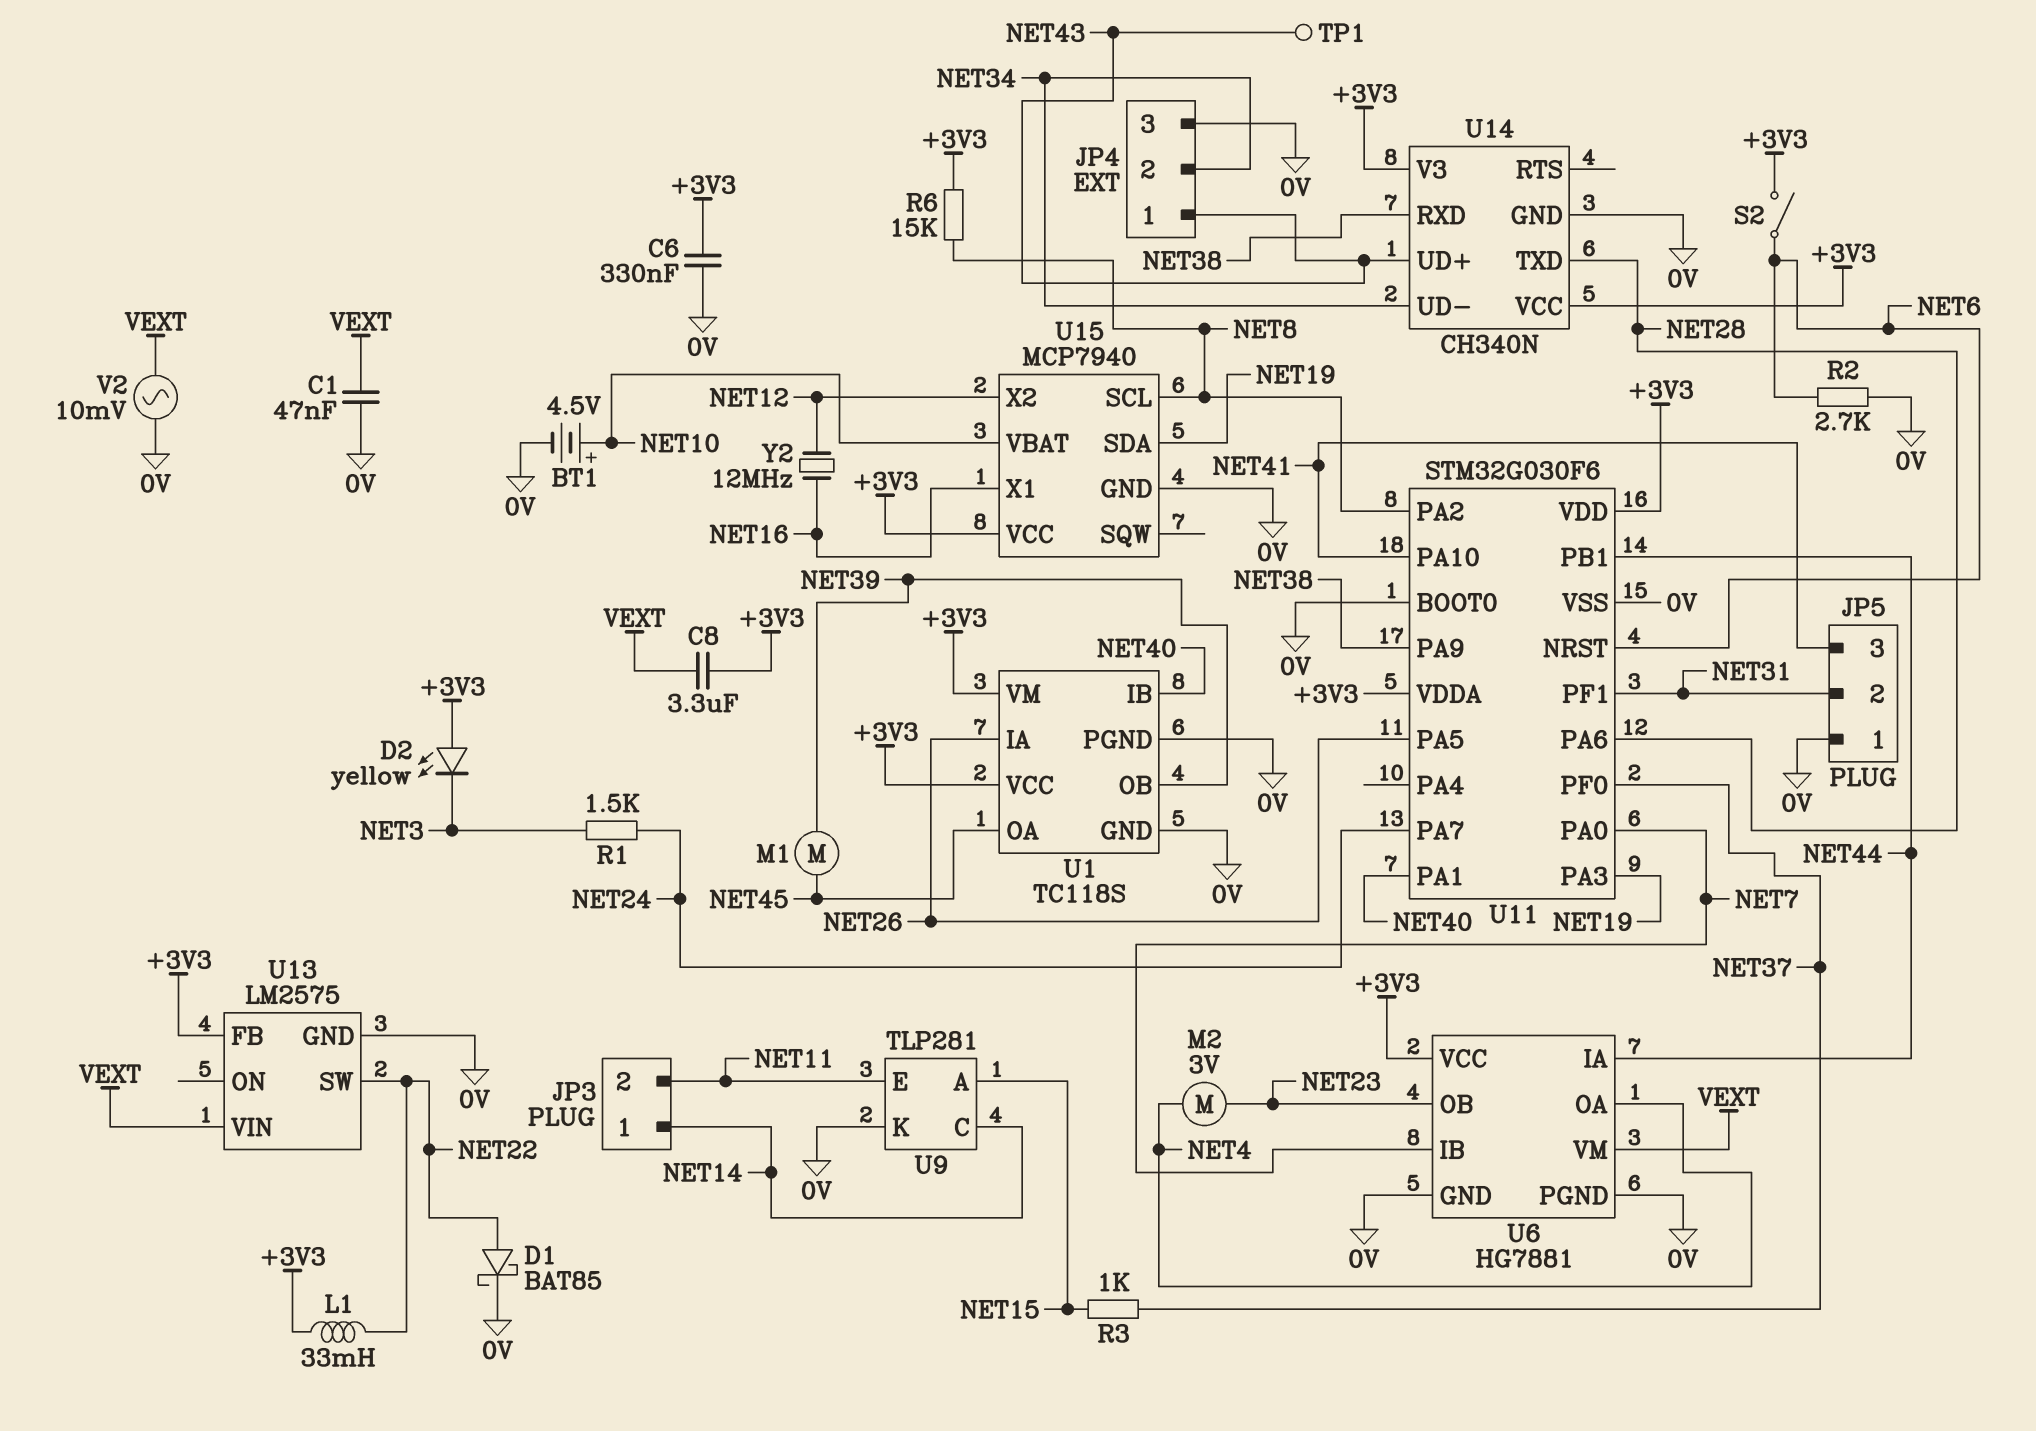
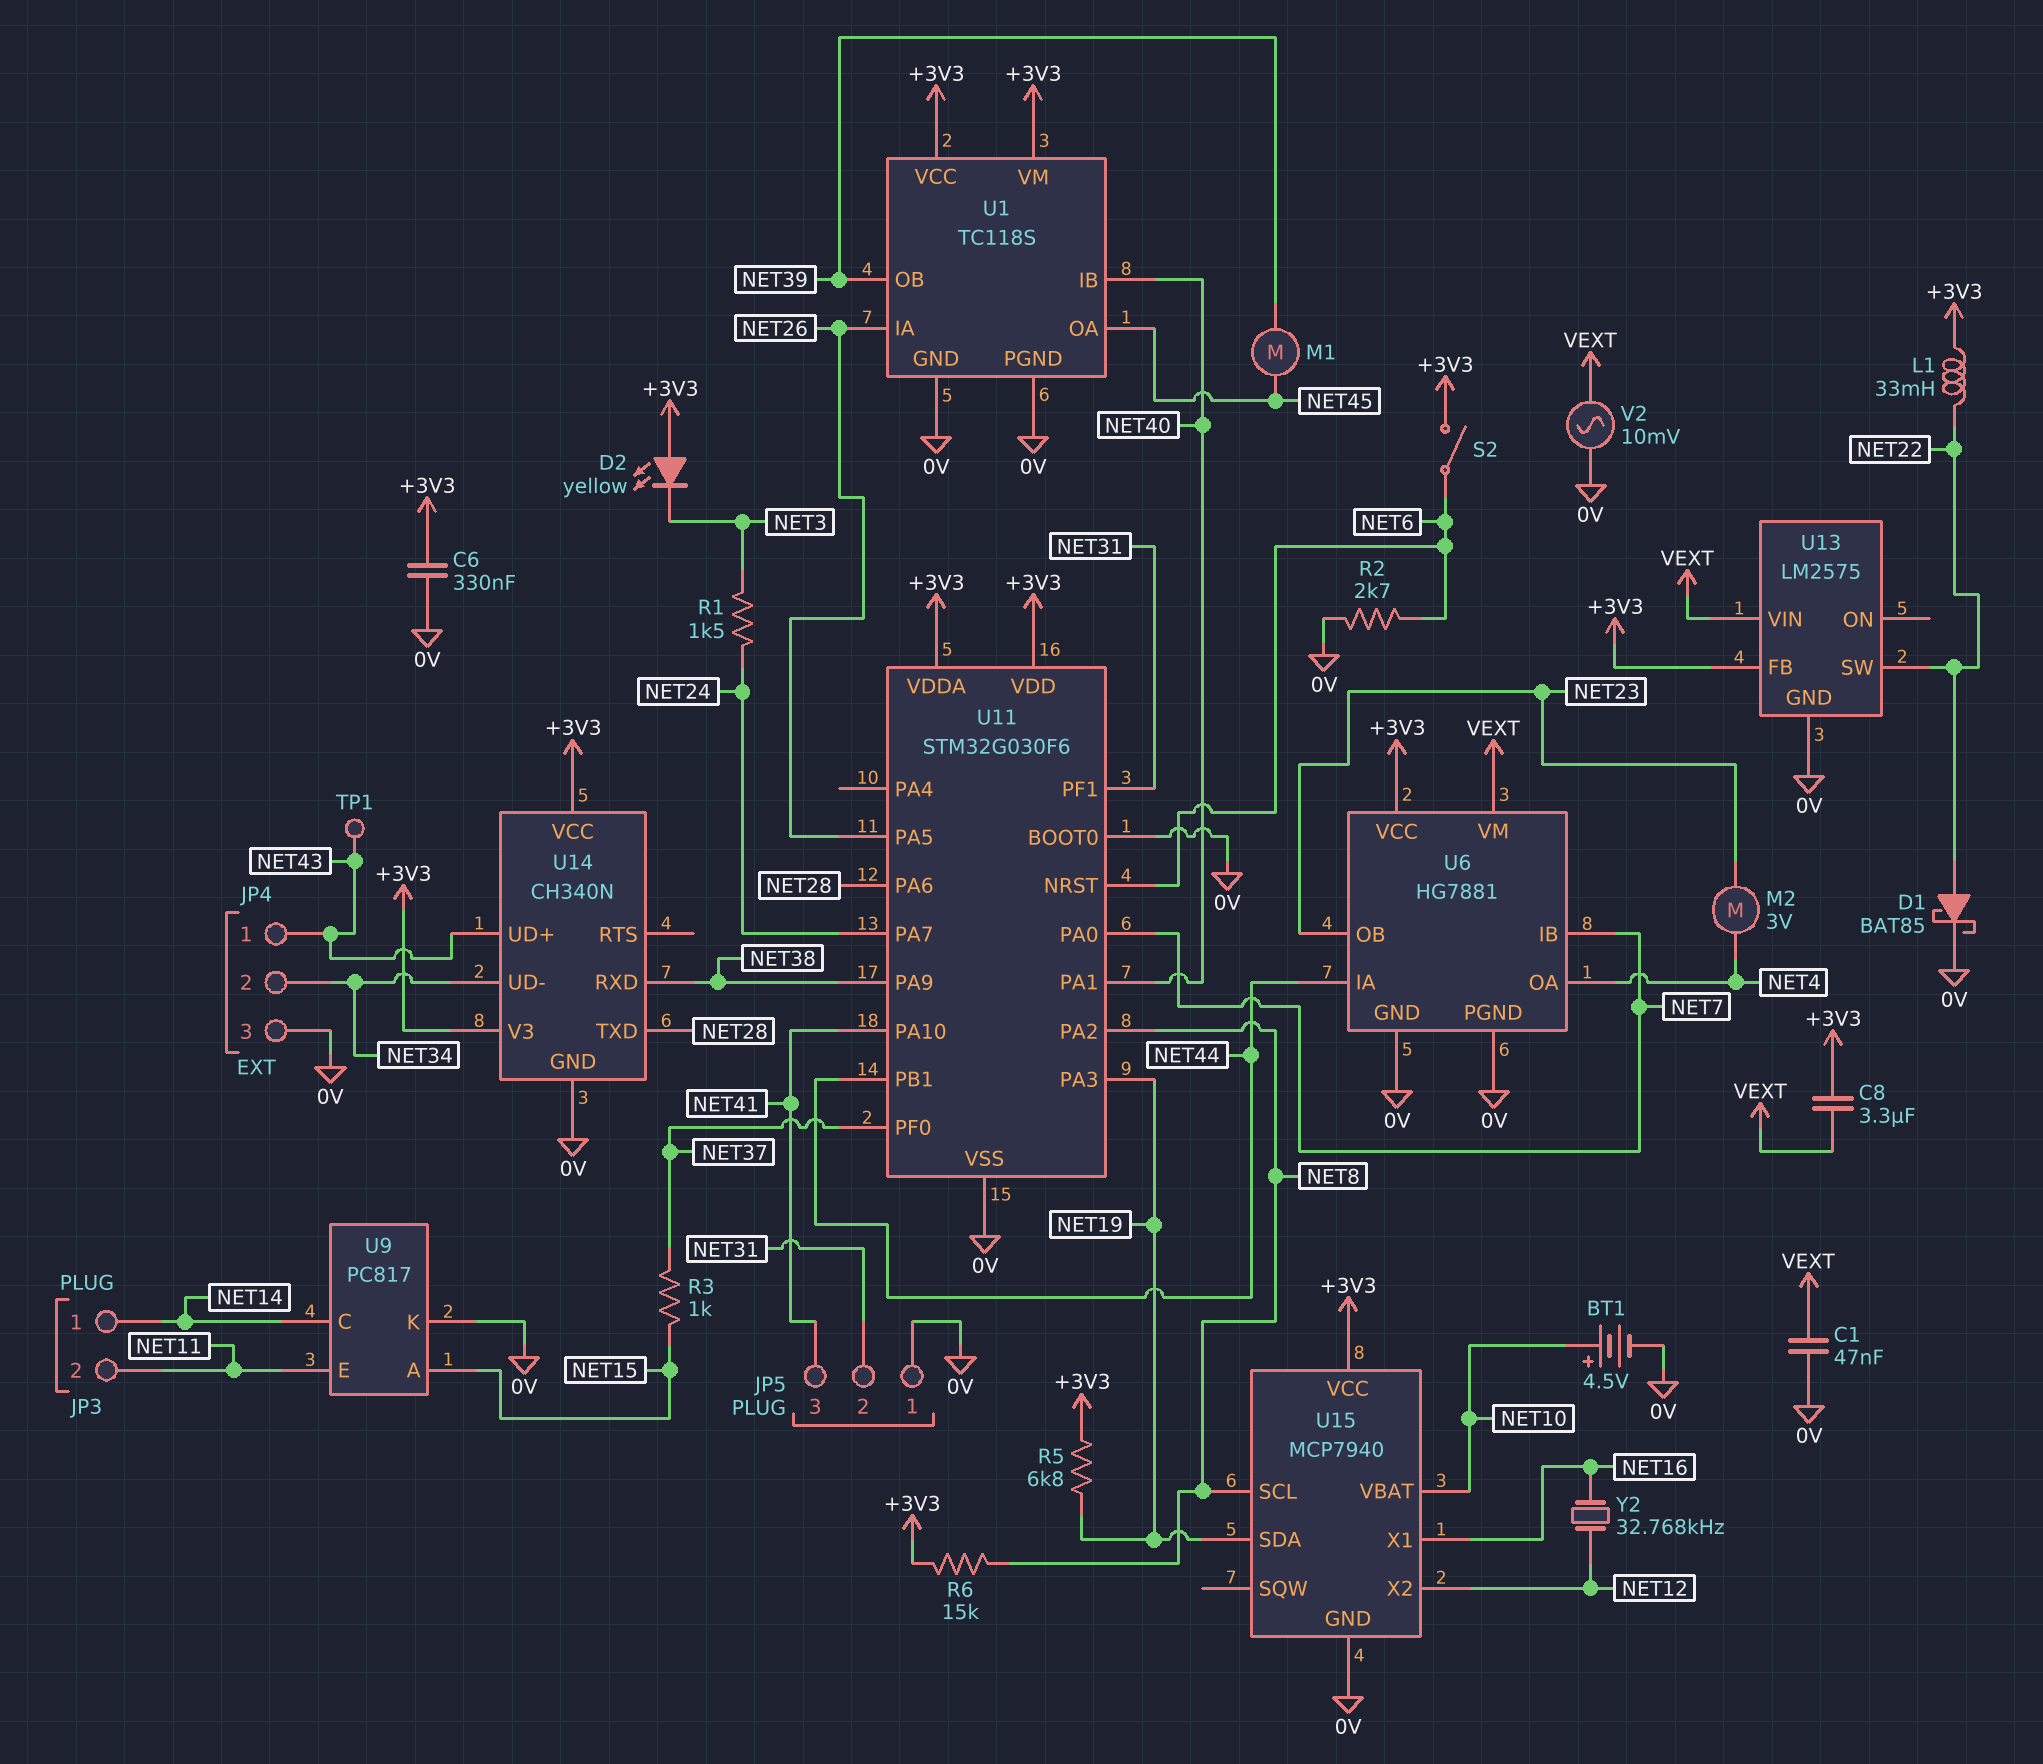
R5: none -> 6.8k (+3V3, NET19)
U9: TLP281 -> PC817
Y2: 12MHz (NET12, NET16) -> 32.768kHz (NET12, NET16)

